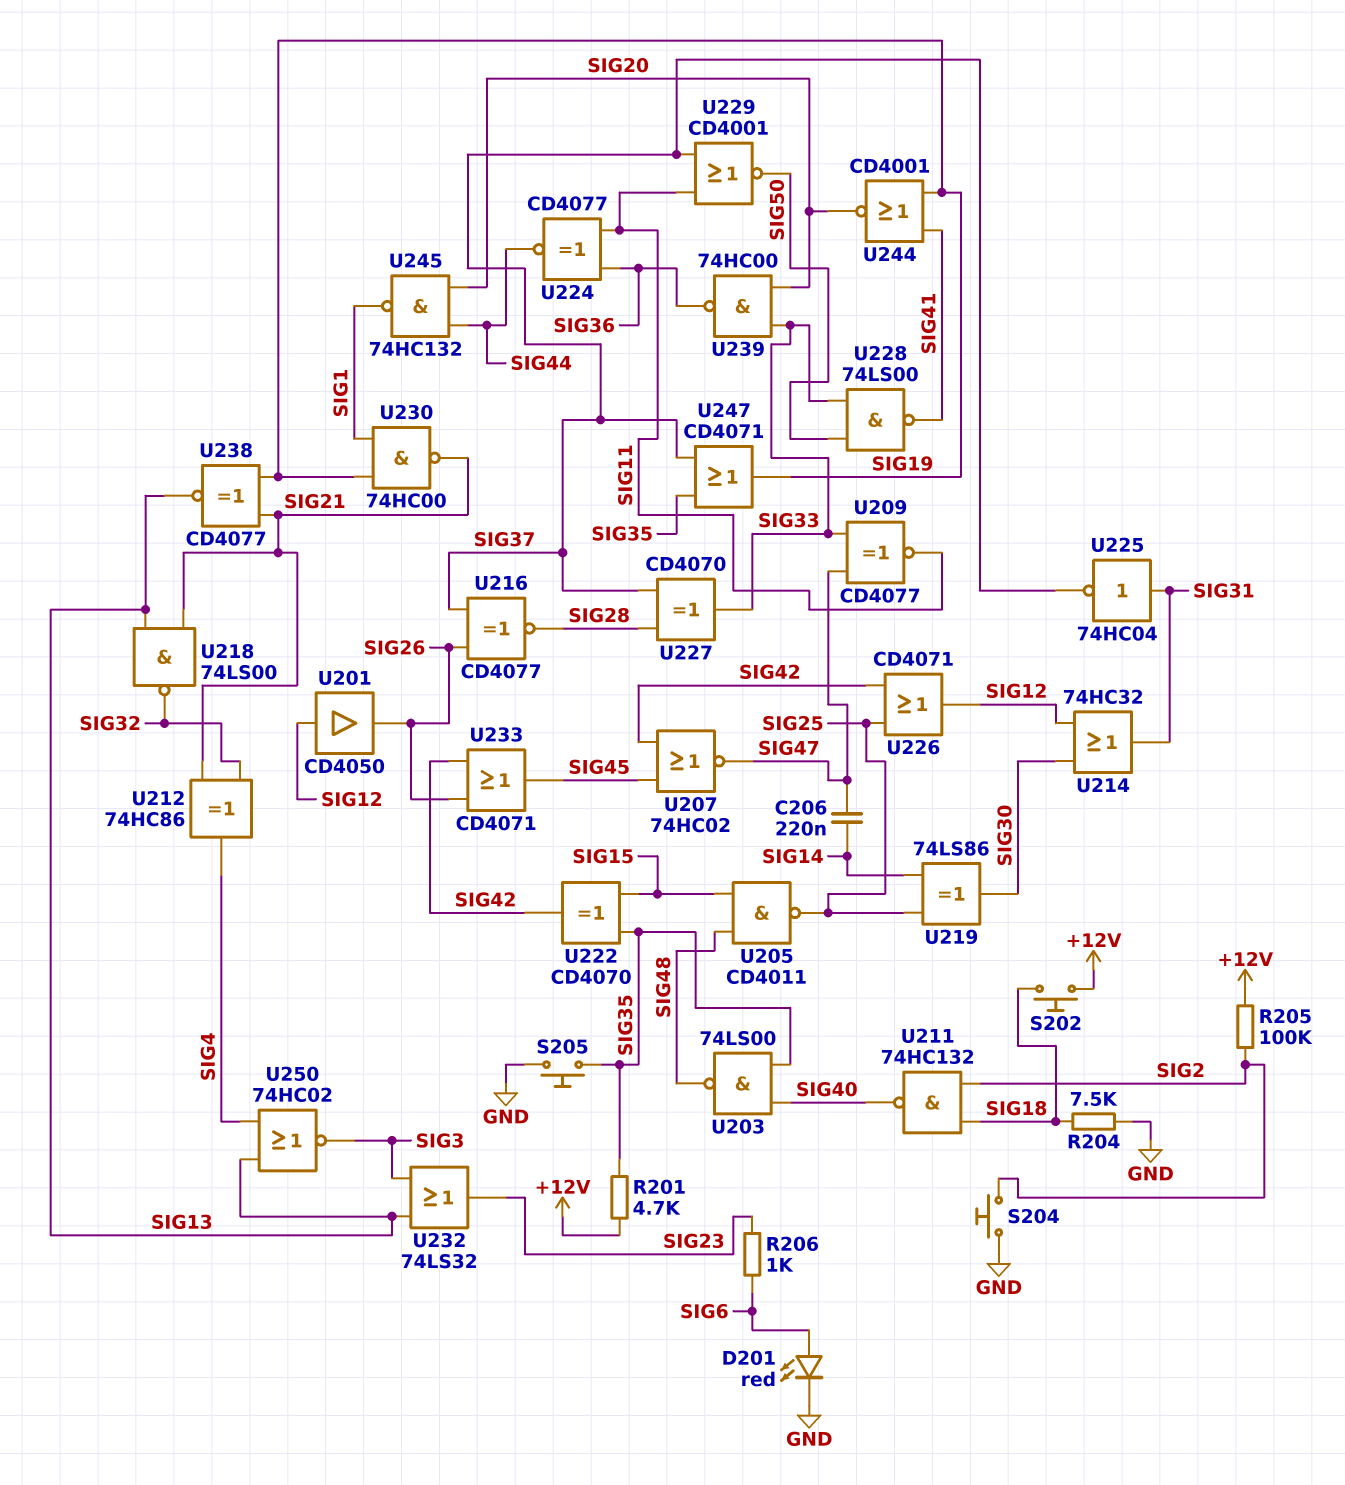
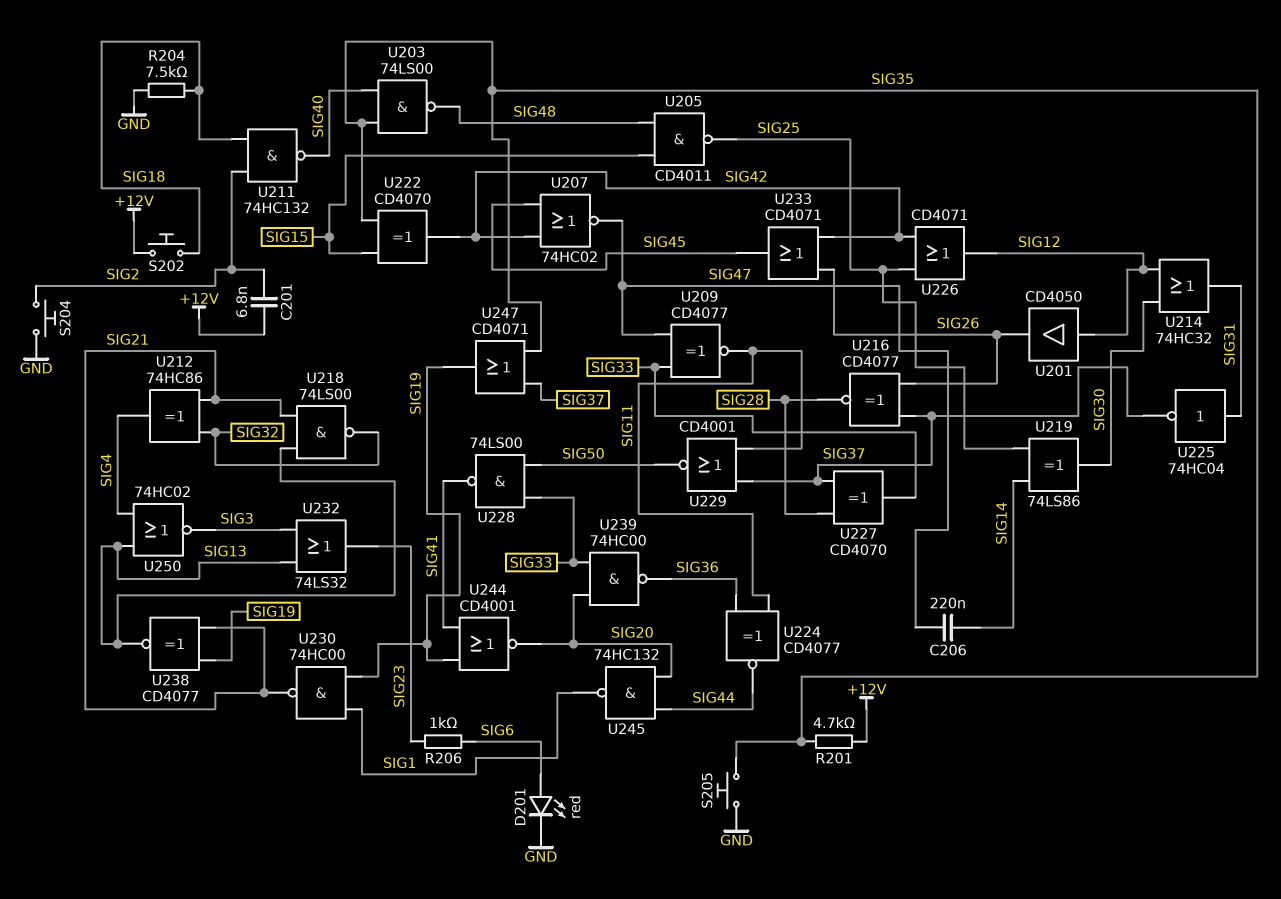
C201: none -> 6.8nF (+12V, SIG2)
R205: 100k (+12V, SIG2) -> none

